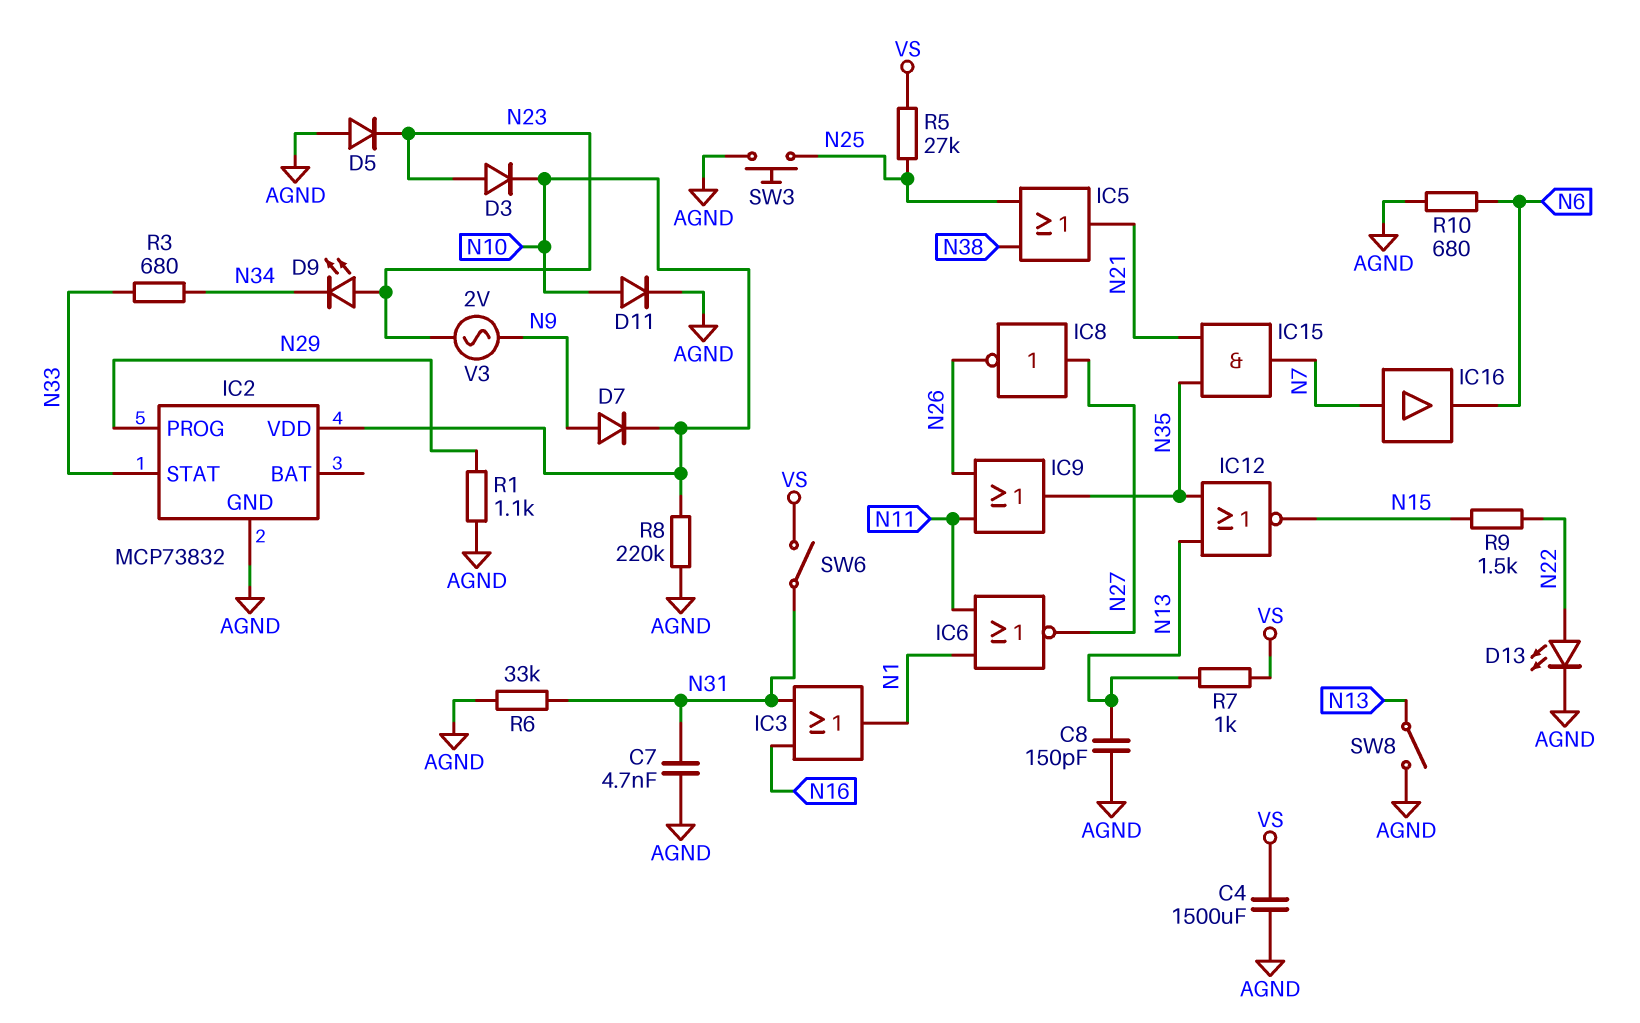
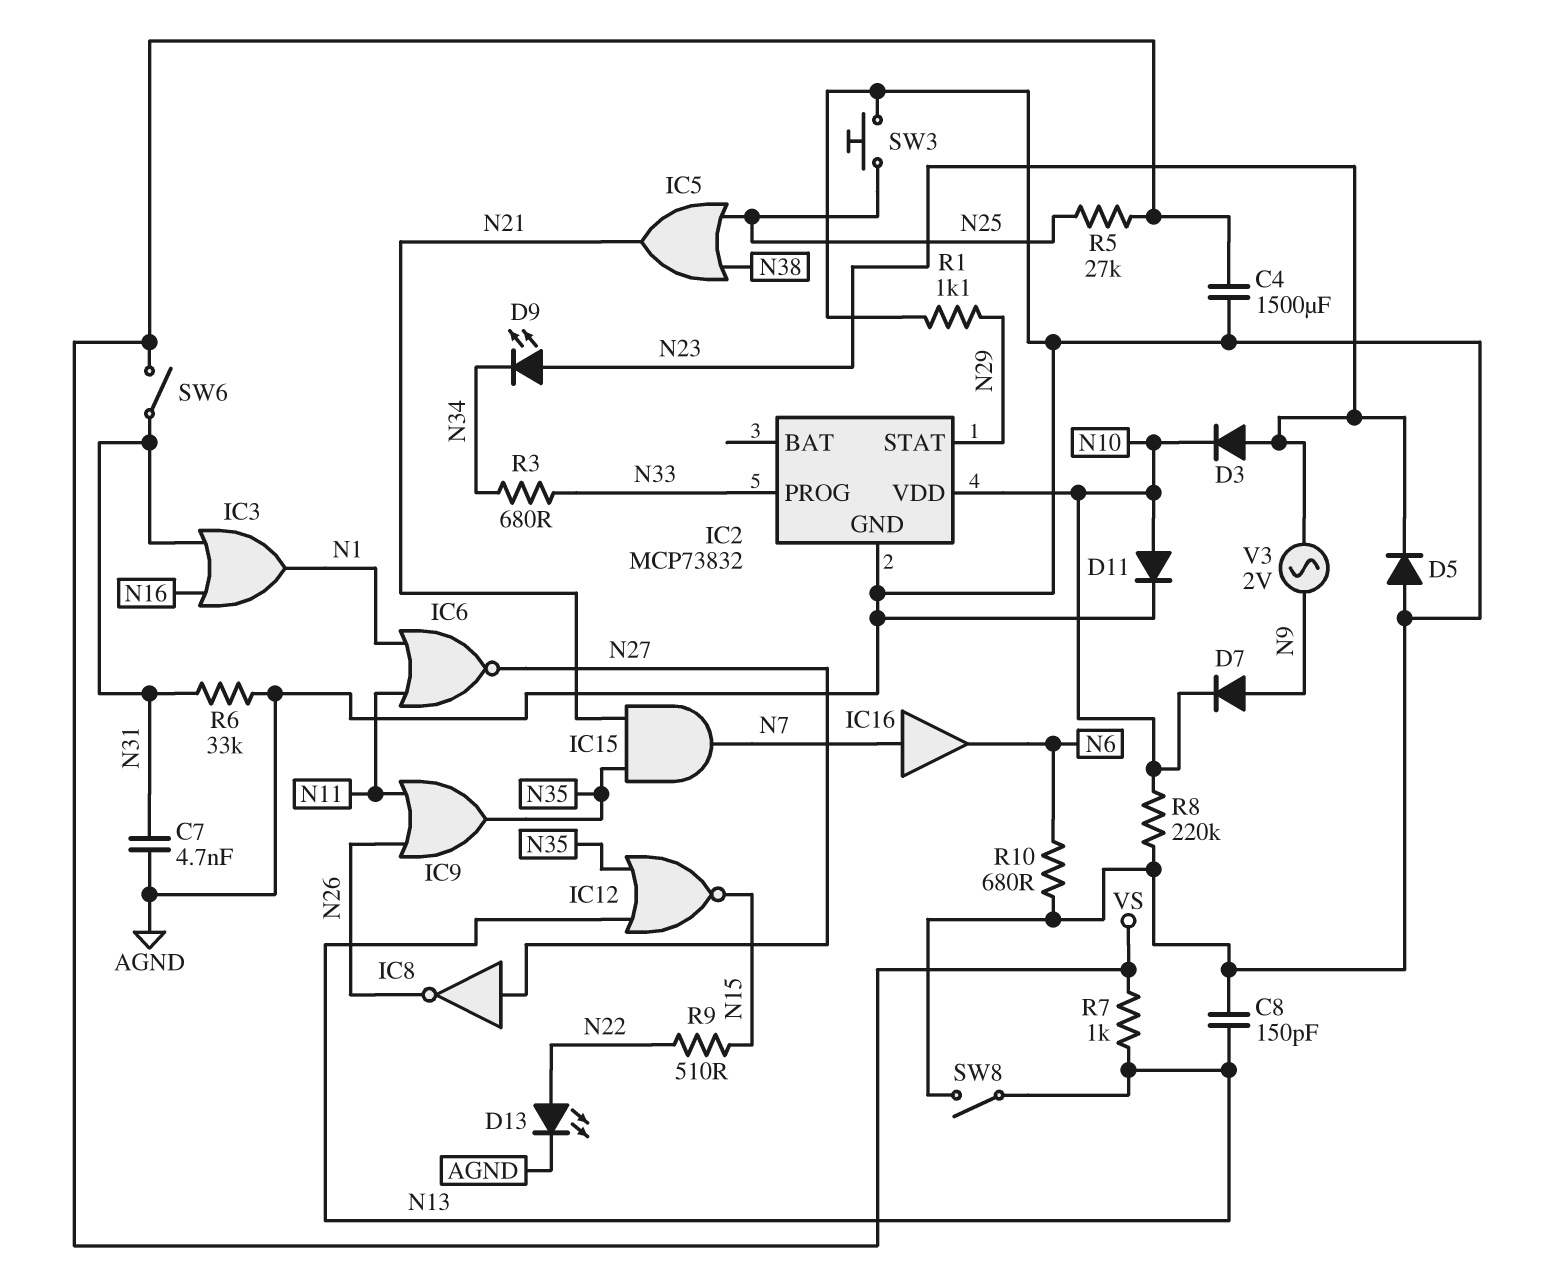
IC2 pin PROG: N29 -> N33
IC2 pin STAT: N33 -> N29
R9: 1.5k (N15, N22) -> 510 (N15, N22)

